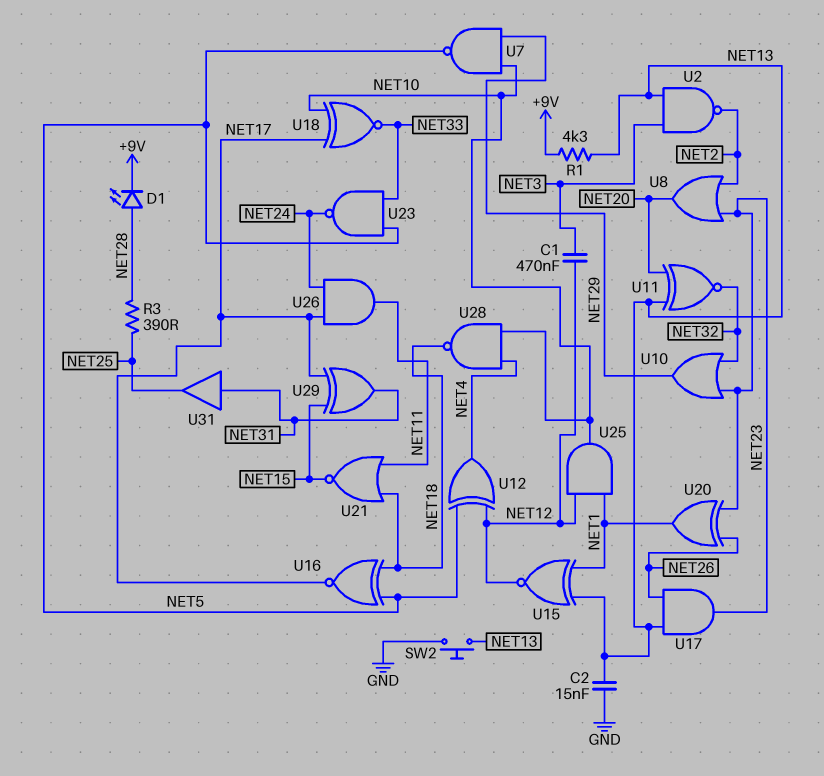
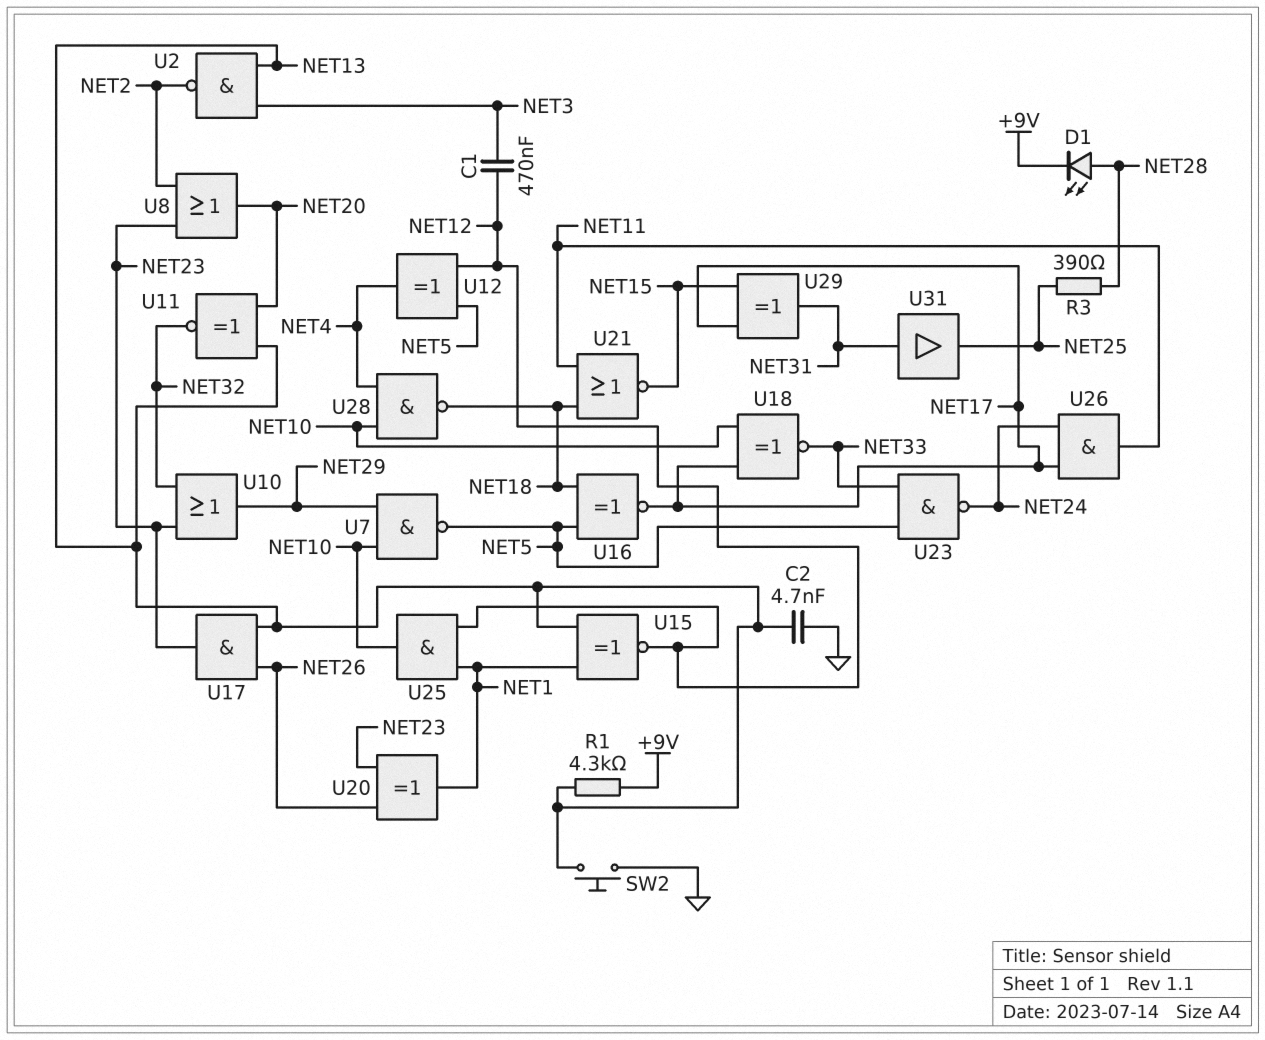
C2: 15nF (GND, NET13) -> 4.7nF (GND, NET13)

